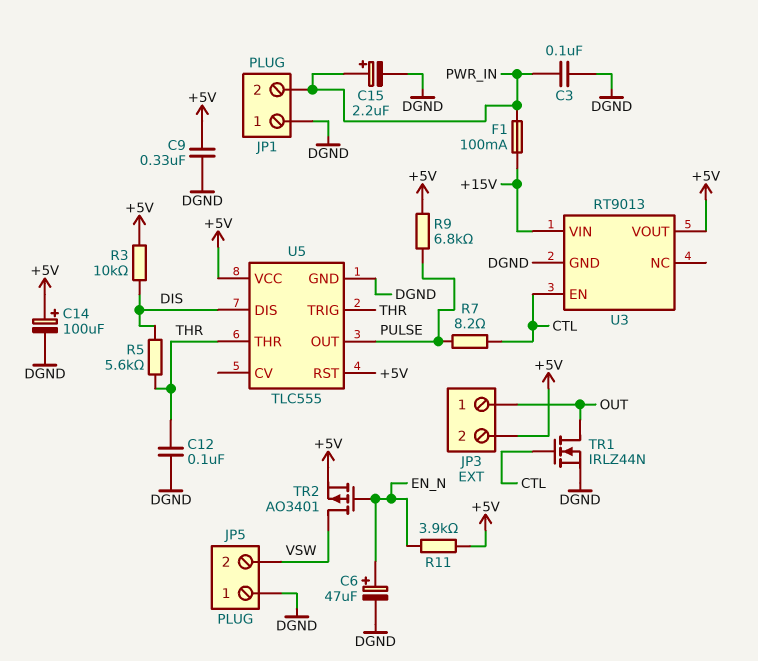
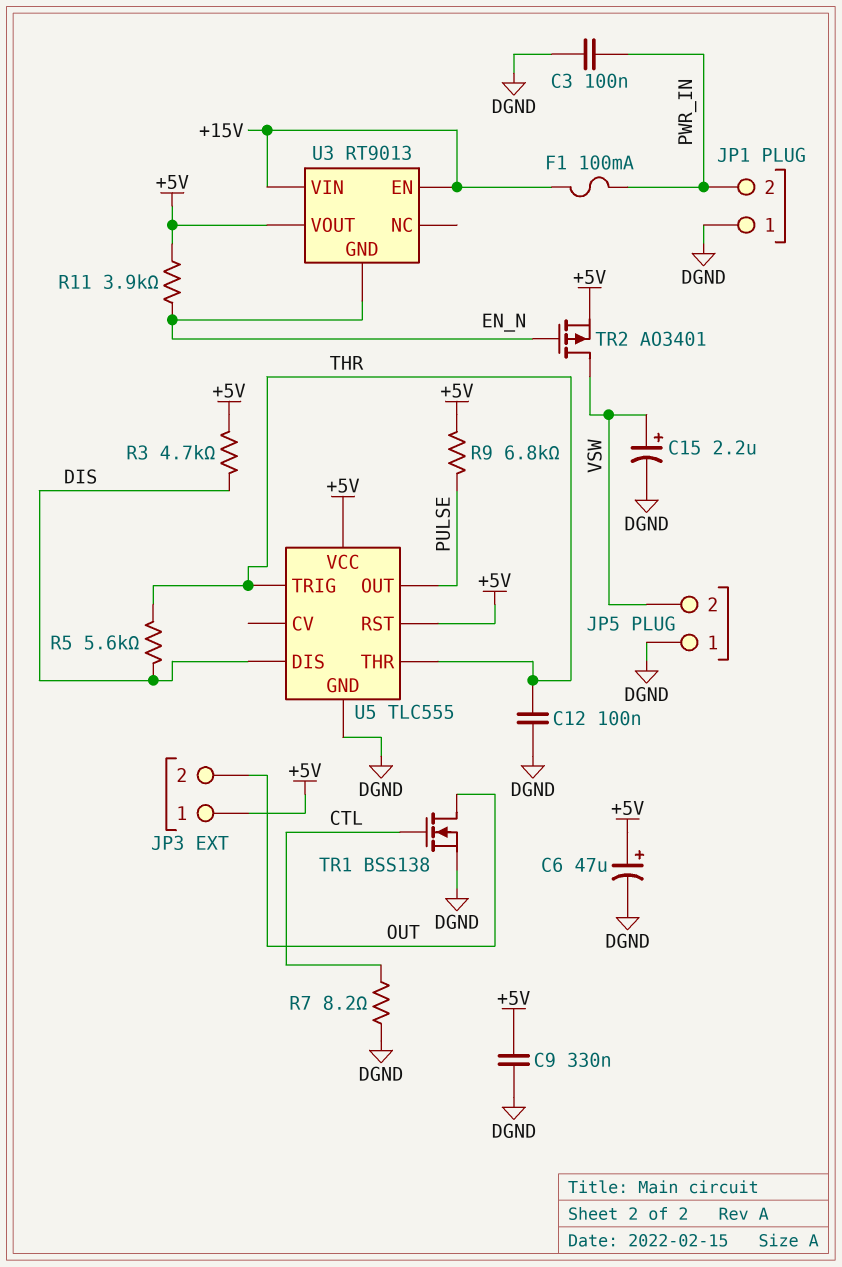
C6: 47uF (plus EN_N, minus DGND) -> 47uF (plus +5V, minus DGND)
C14: 100uF (plus +5V, minus DGND) -> none
C15: 2.2uF (plus PWR_IN, minus DGND) -> 2.2uF (plus VSW, minus DGND)
JP3 pin 1: OUT -> +5V
JP3 pin 2: +5V -> OUT
R3: 10k (+5V, DIS) -> 4.7k (+5V, DIS)
R7: 8.2 (CTL, PULSE) -> 8.2 (CTL, DGND)
TR1: NMOS IRLZ44N (G CTL, D OUT, S DGND) -> NMOS BSS138 (G CTL, D OUT, S DGND)
U3 pin EN: CTL -> +15V
U3 pin GND: DGND -> EN_N

